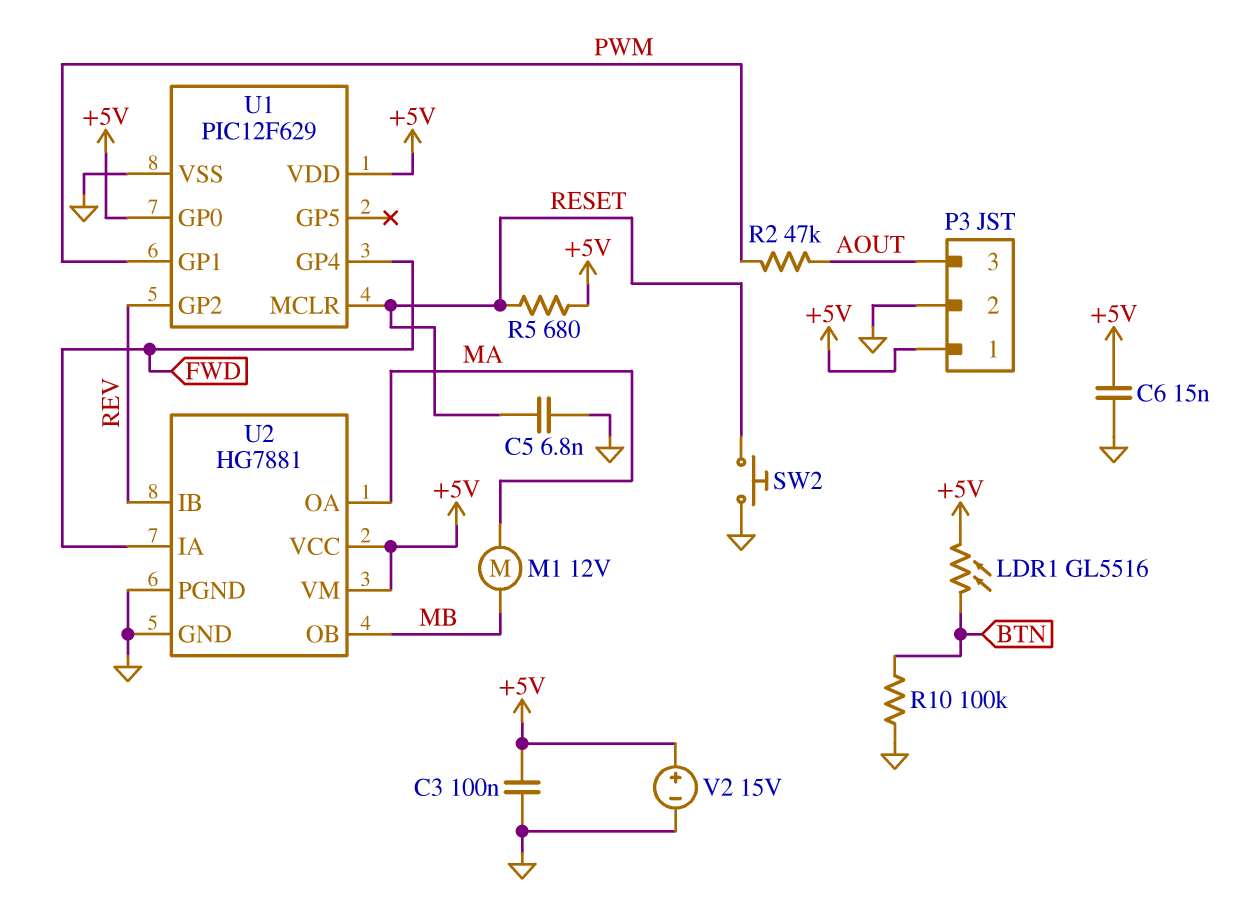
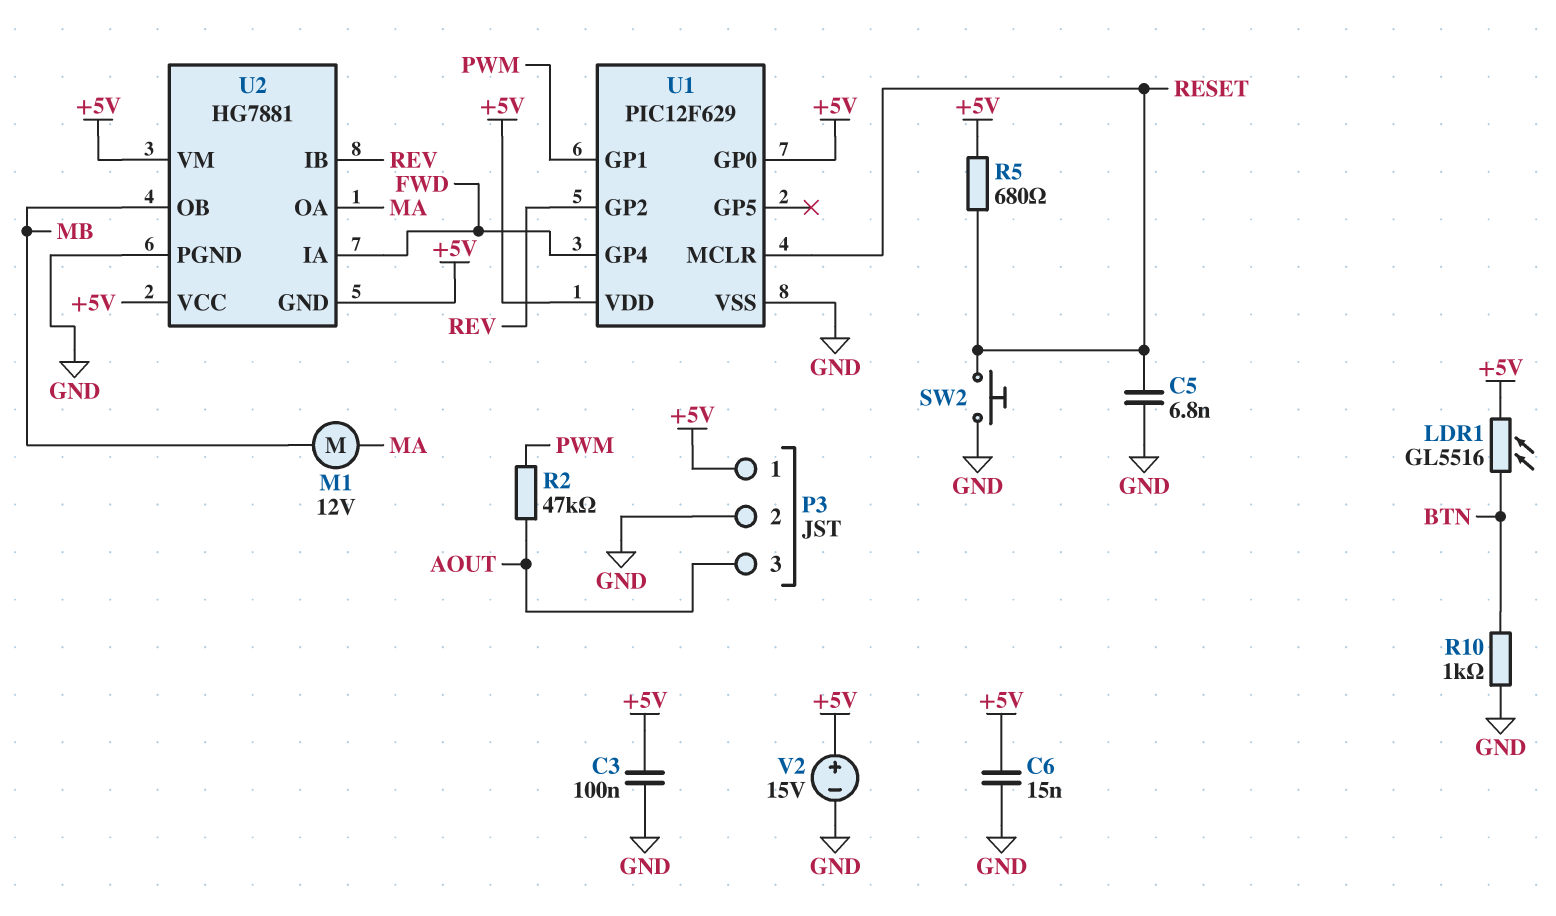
R10: 100k (BTN, GND) -> 1k (BTN, GND)
U2 pin GND: GND -> +5V

